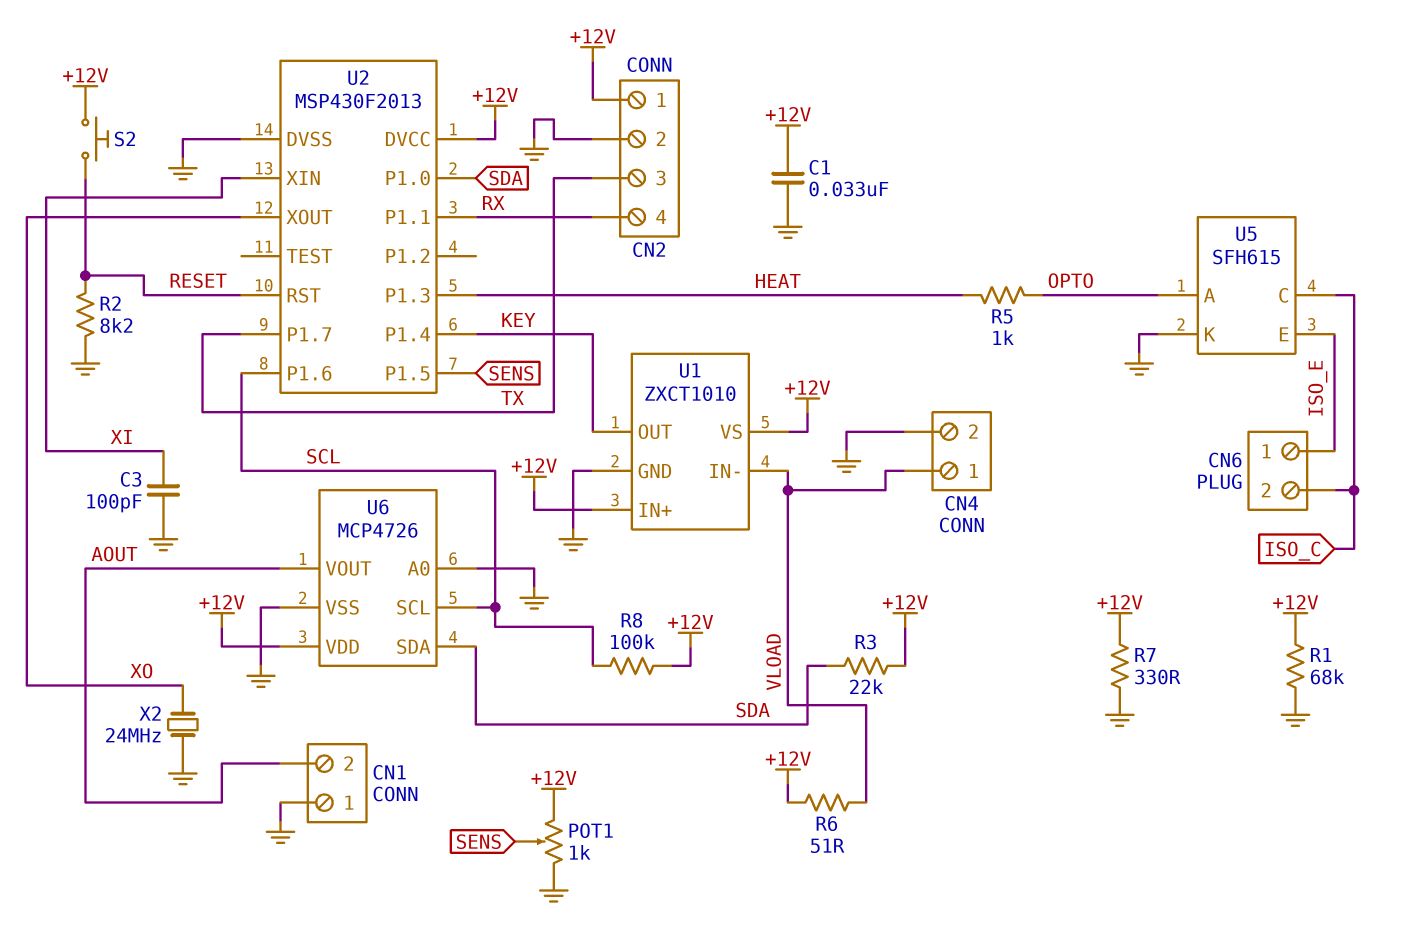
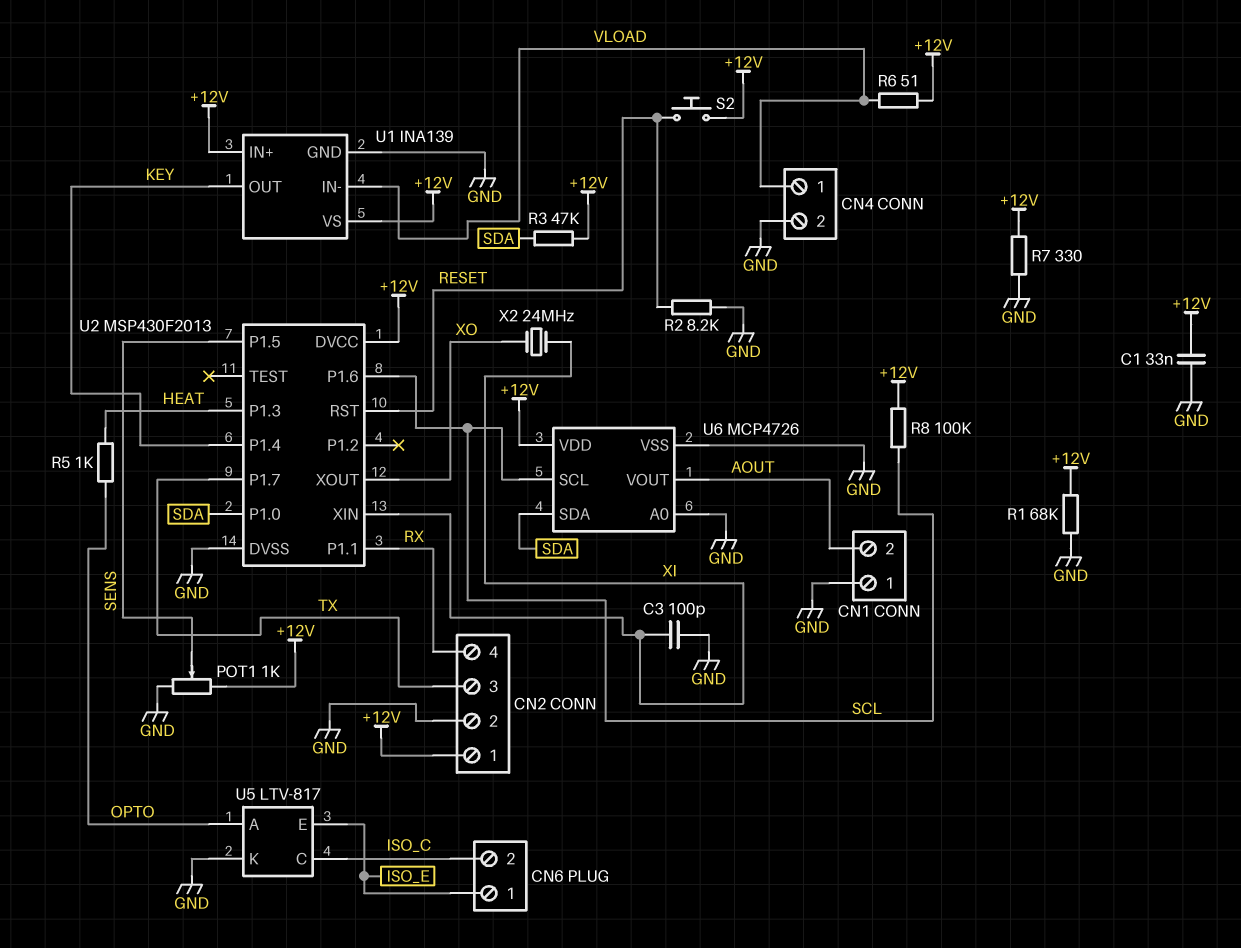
R3: 22k (+12V, SDA) -> 47k (+12V, SDA)
U1: ZXCT1010 -> INA139
U5: SFH615 -> LTV-817
X2: 24MHz (GND, XO) -> 24MHz (XI, XO)

